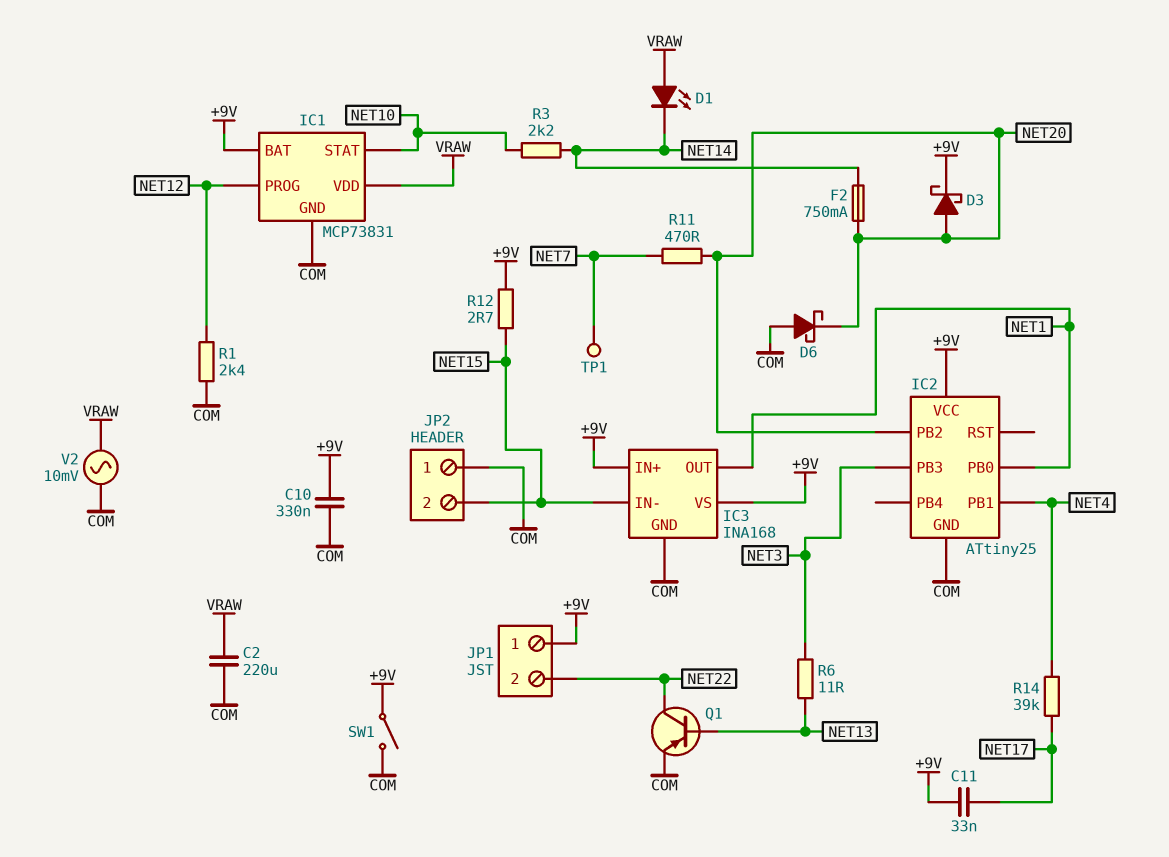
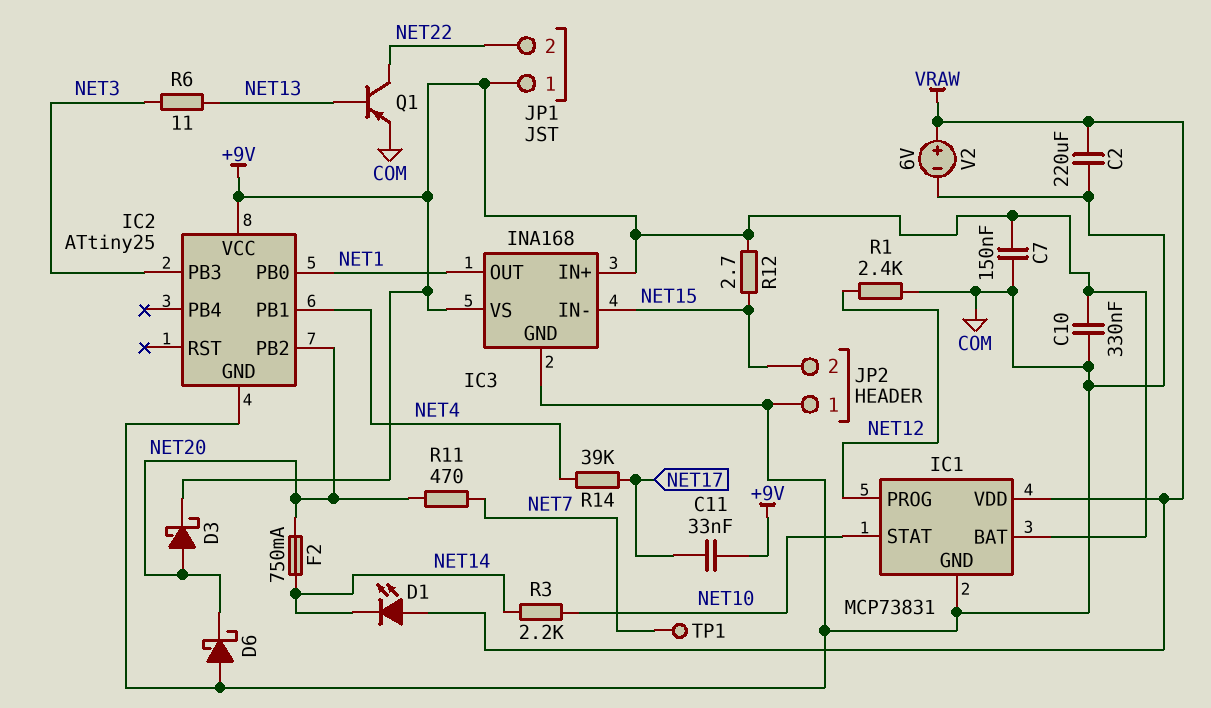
C7: none -> 150nF (+9V, COM)
SW1: switch (+9V, COM) -> none
V2: AC 10mV (COM, VRAW) -> 6V (plus VRAW, minus COM)

